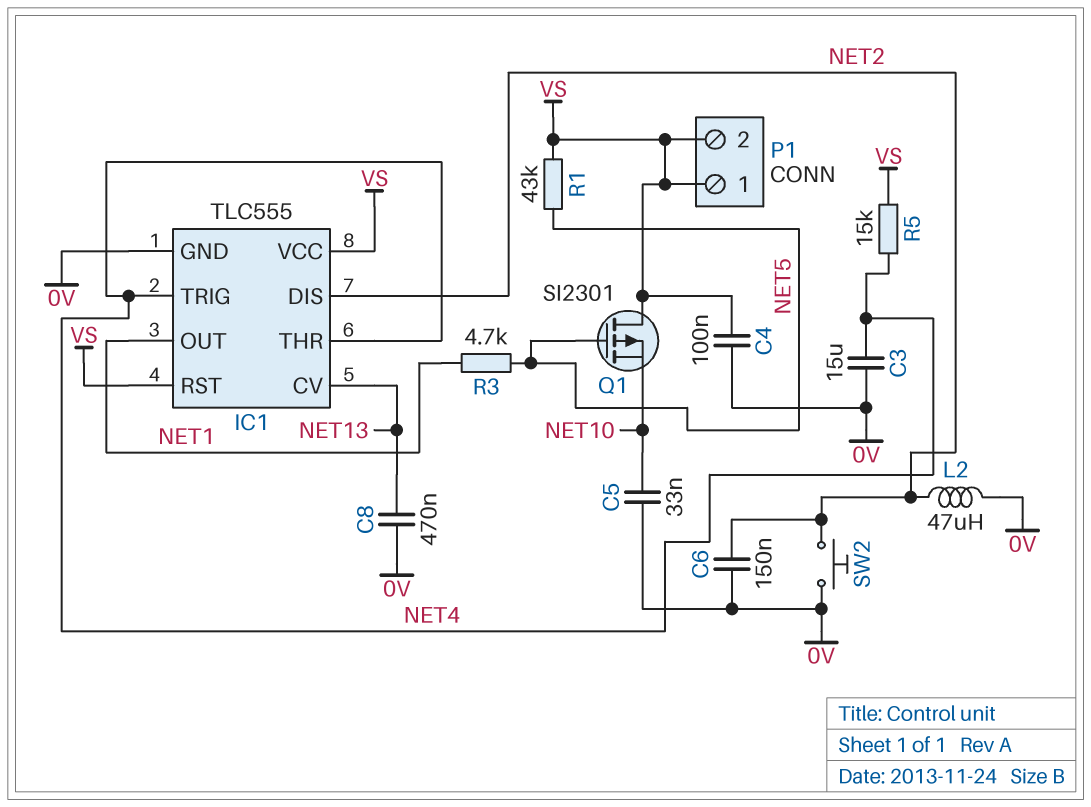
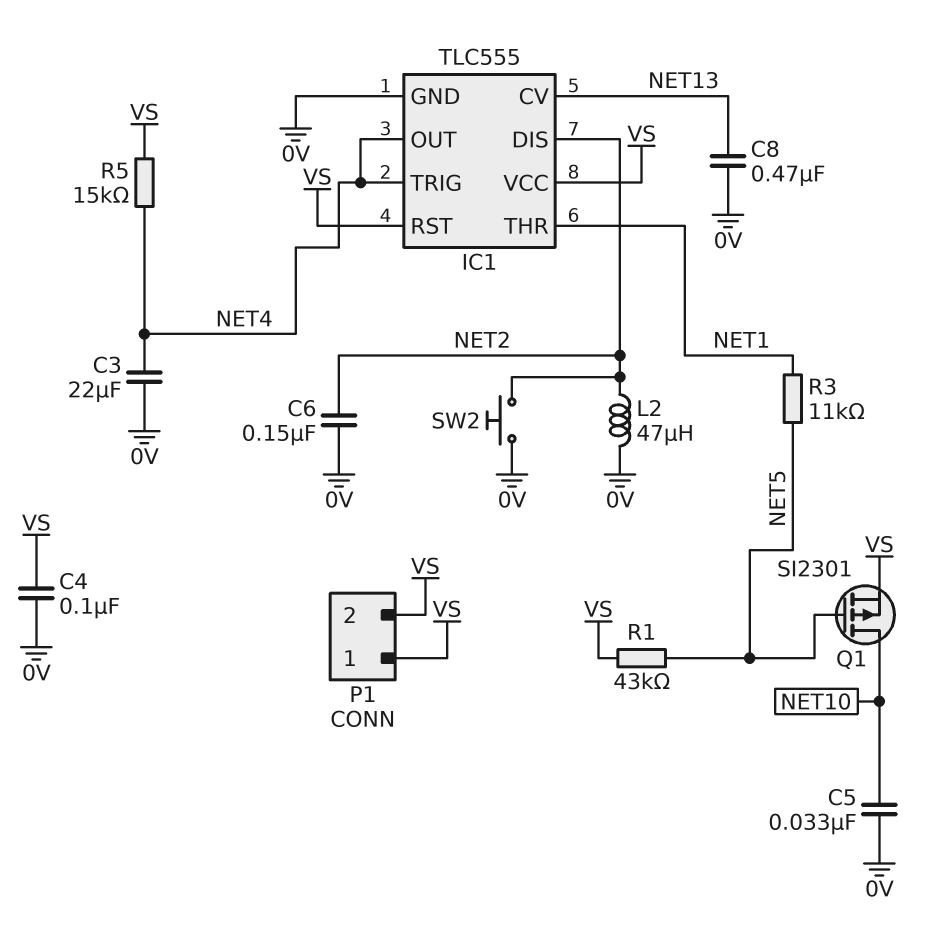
C3: 15uF (0V, NET4) -> 22uF (0V, NET4)
IC1 pin OUT: NET1 -> NET4
IC1 pin THR: NET4 -> NET1
Q1: PMOS SI2301 (G NET5, D VS, S NET10) -> PMOS SI2301 (G NET5, D NET10, S VS)
R3: 4.7k (NET1, NET5) -> 11k (NET1, NET5)

